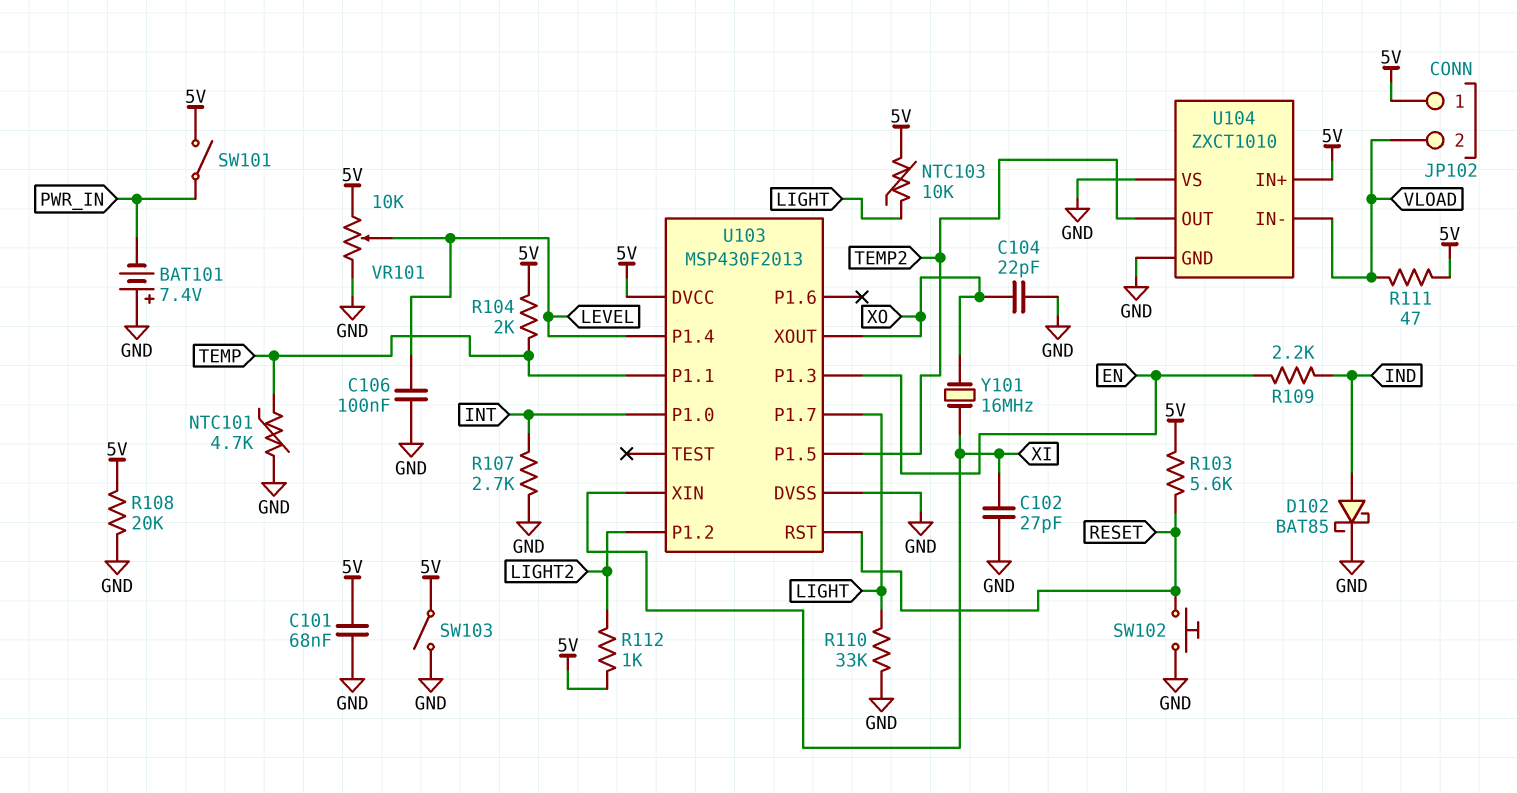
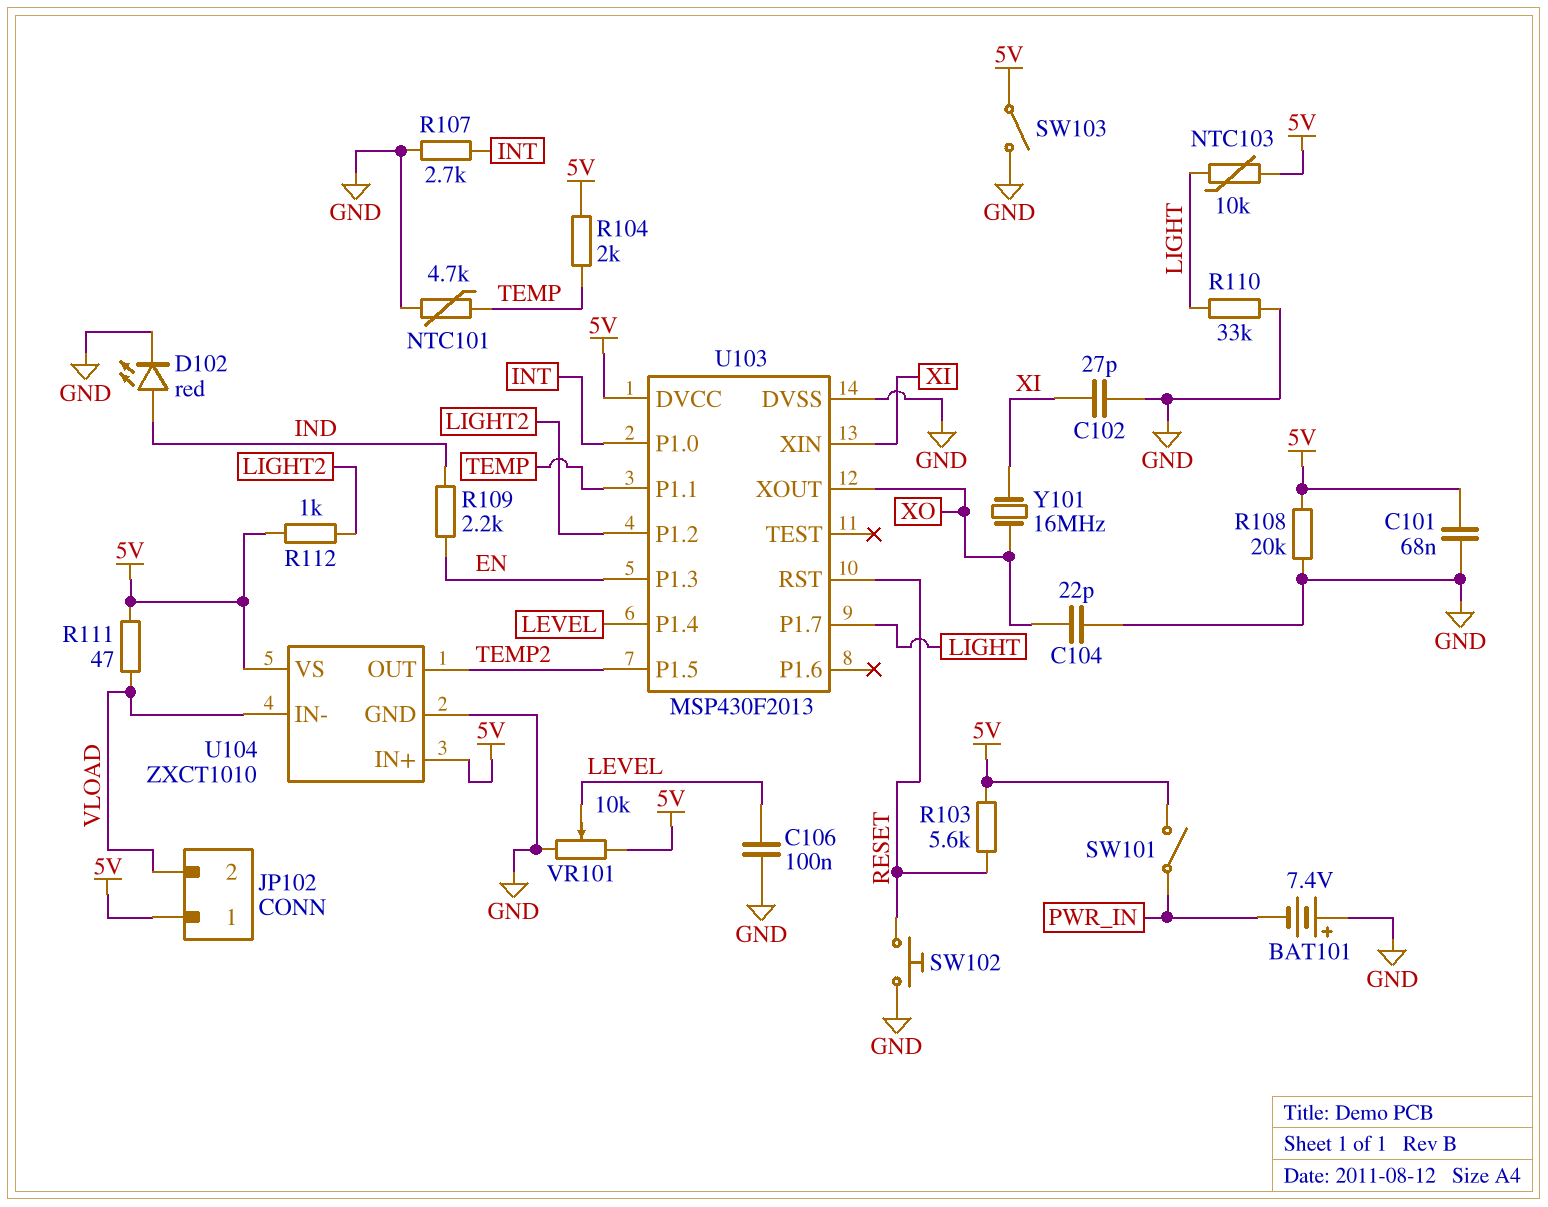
D102: schottky BAT85 (A IND, K GND) -> LED red (A IND, K GND)
U104 pin VS: GND -> 5V

